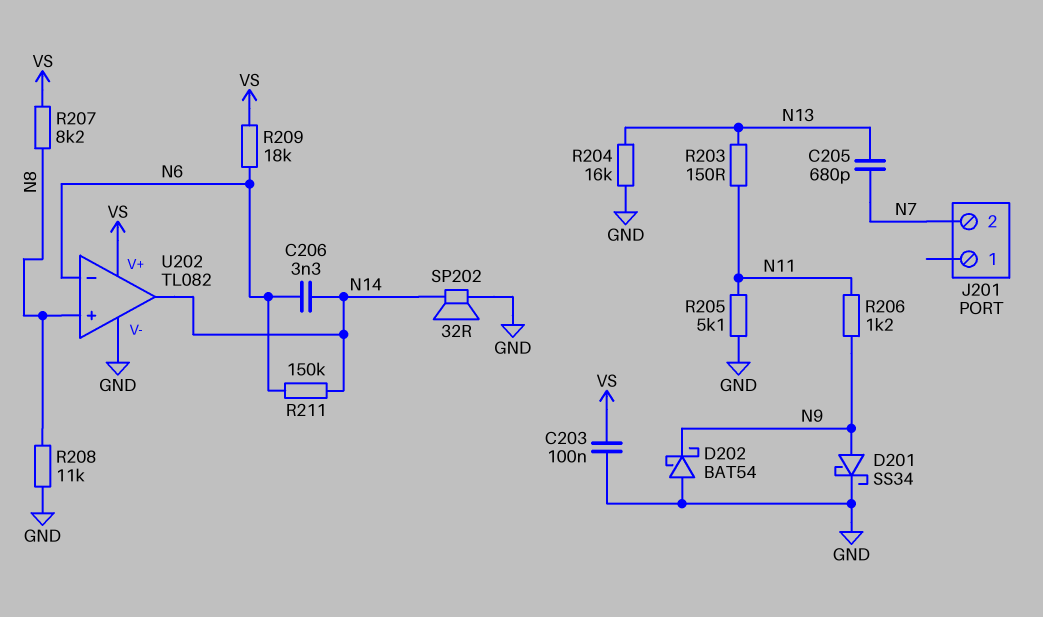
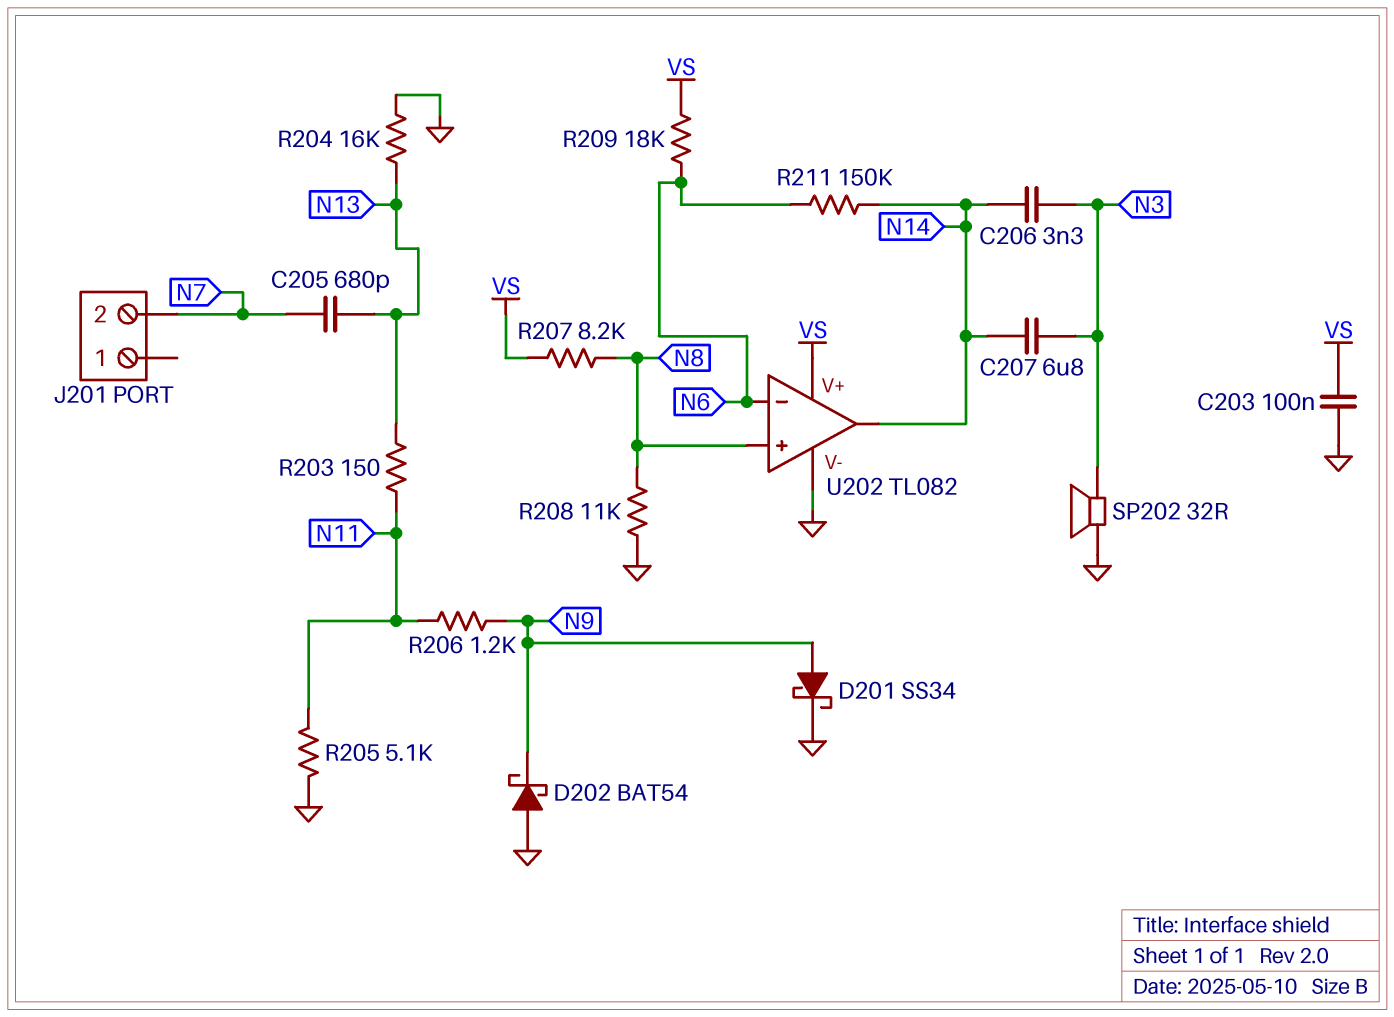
C206: 3.3nF (N6, N14) -> 3.3nF (N3, N14)
C207: none -> 6.8uF (N3, N14)
SP202: speaker 32R (GND, N14) -> speaker 32R (GND, N3)

